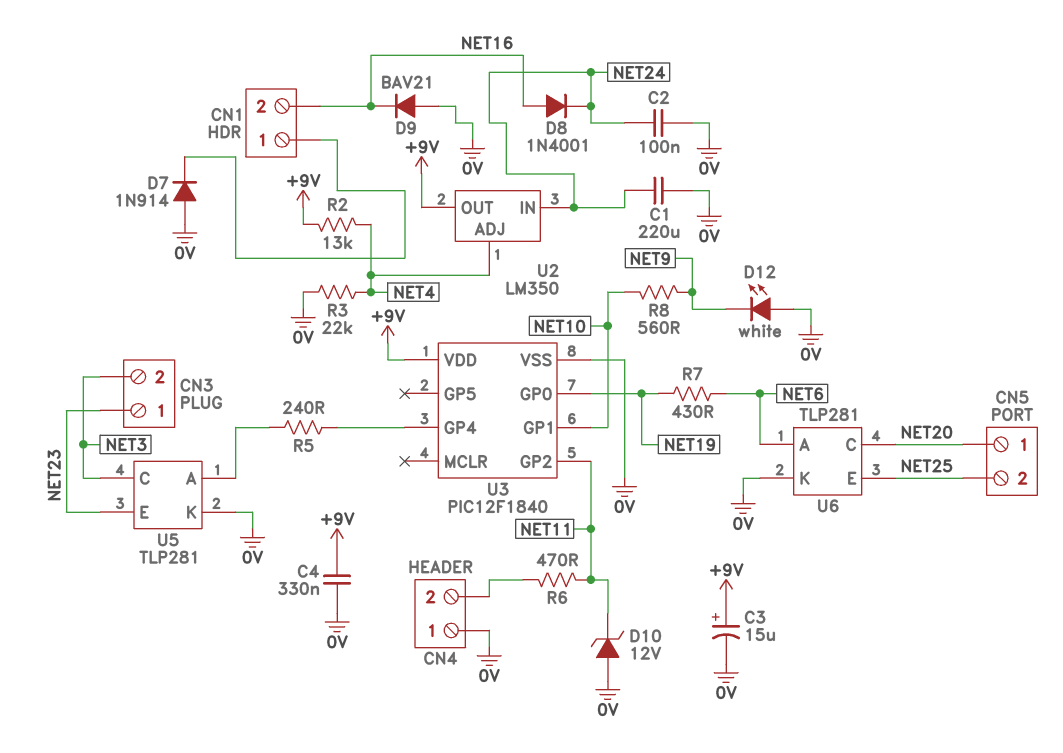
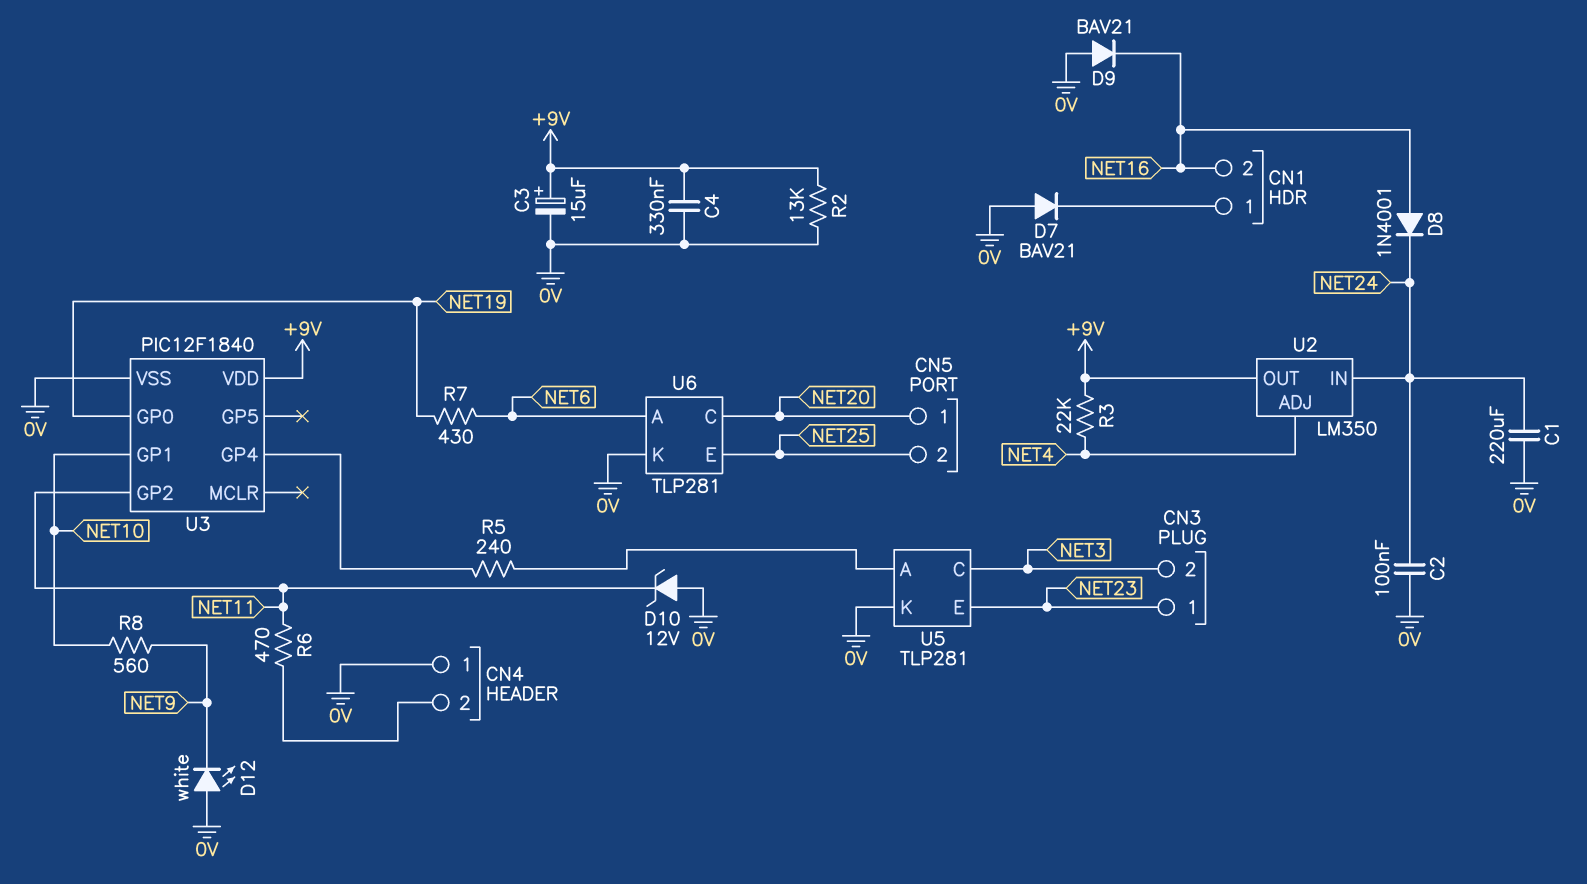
D7: diode 1N914 (A 0V, K CN1/1) -> diode BAV21 (A 0V, K CN1/1)
R2: 13k (+9V, NET4) -> 13k (+9V, 0V)
R3: 22k (0V, NET4) -> 22k (+9V, NET4)

